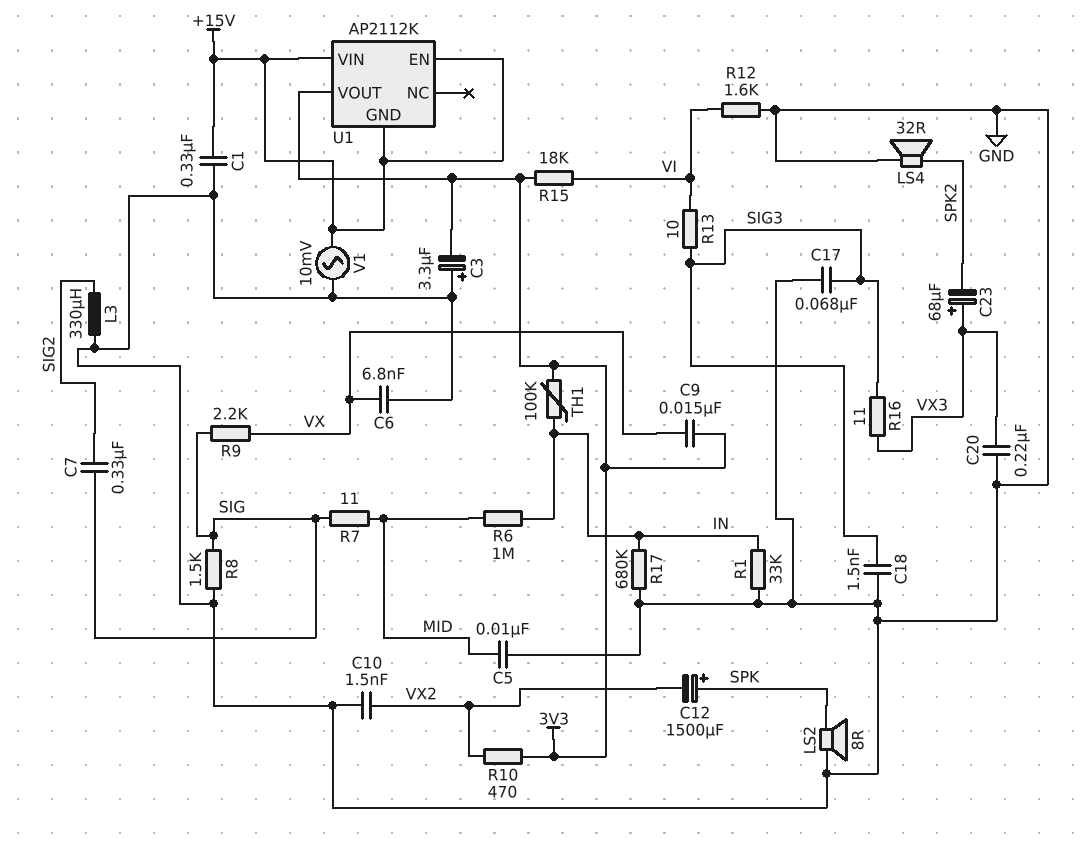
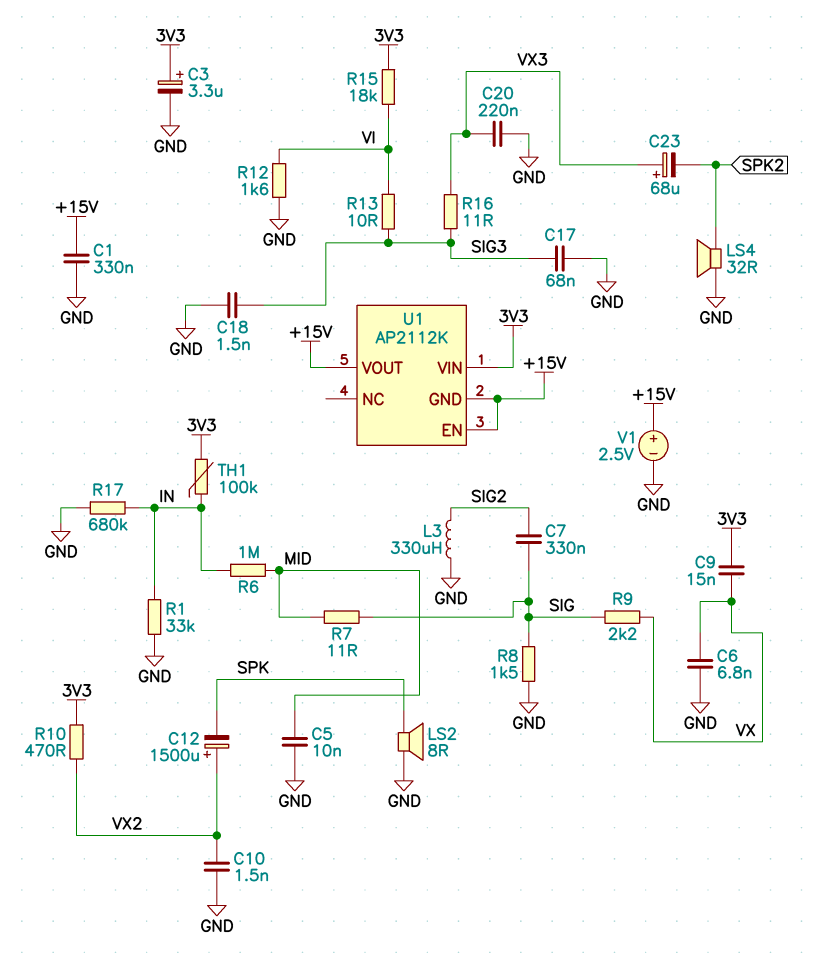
C3: 3.3uF (plus GND, minus 3V3) -> 3.3uF (plus 3V3, minus GND)
C12: 1500uF (plus SPK, minus VX2) -> 1500uF (plus VX2, minus SPK)
U1 pin VIN: +15V -> 3V3
U1 pin VOUT: 3V3 -> +15V
V1: AC 10mV (+15V, GND) -> 2.5V (plus +15V, minus GND)

